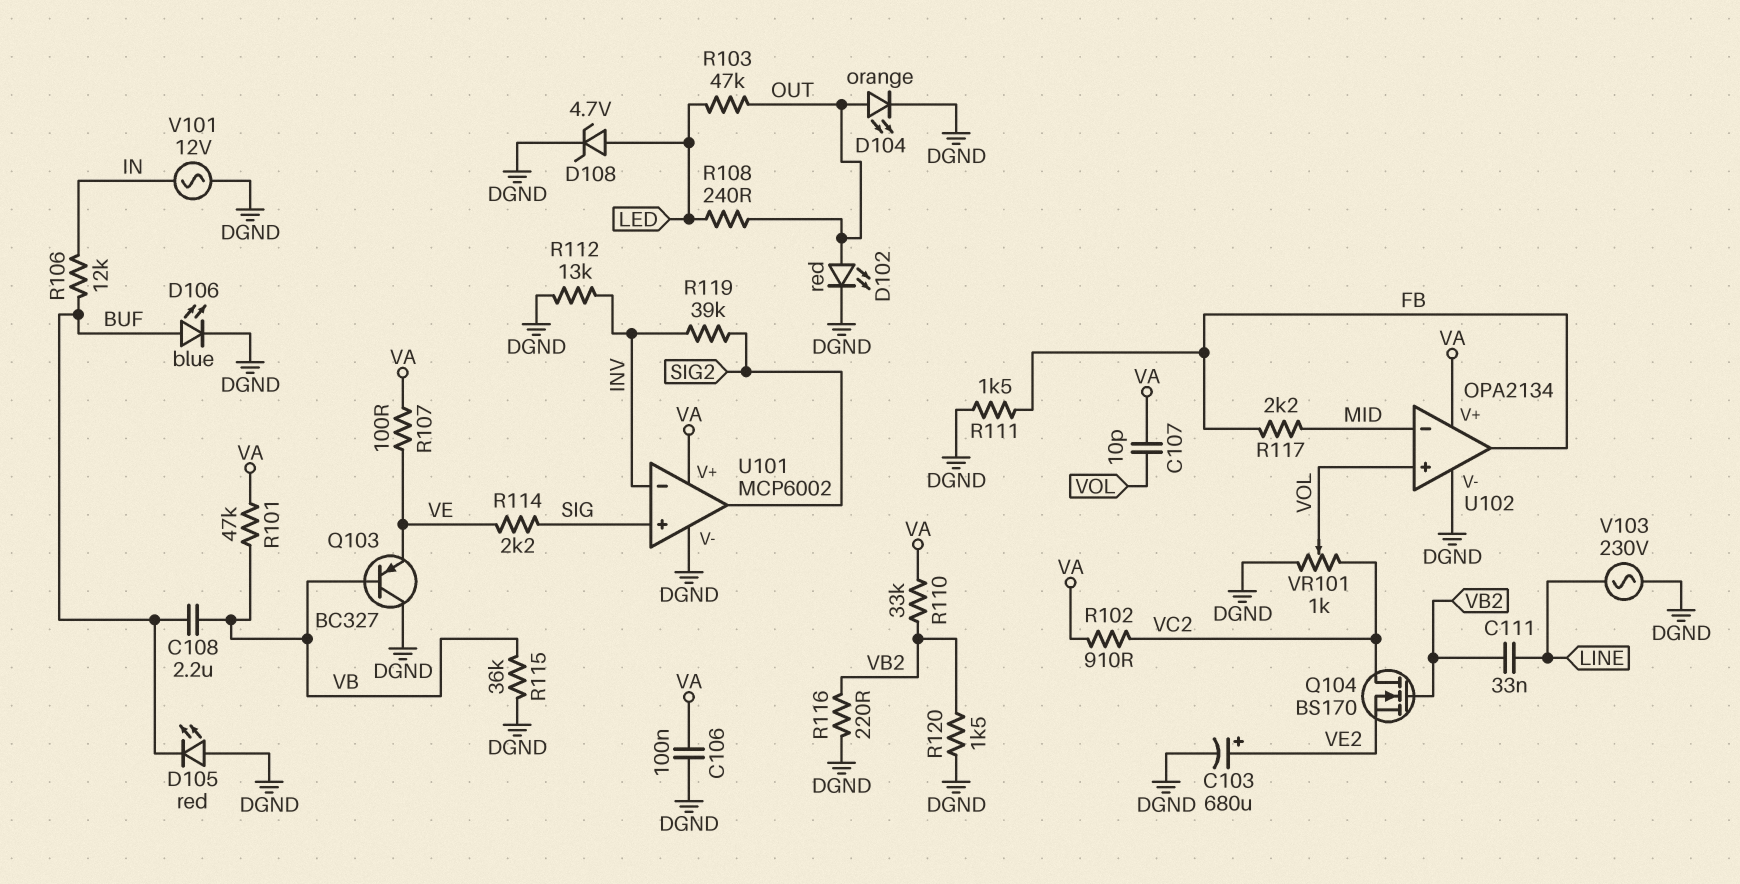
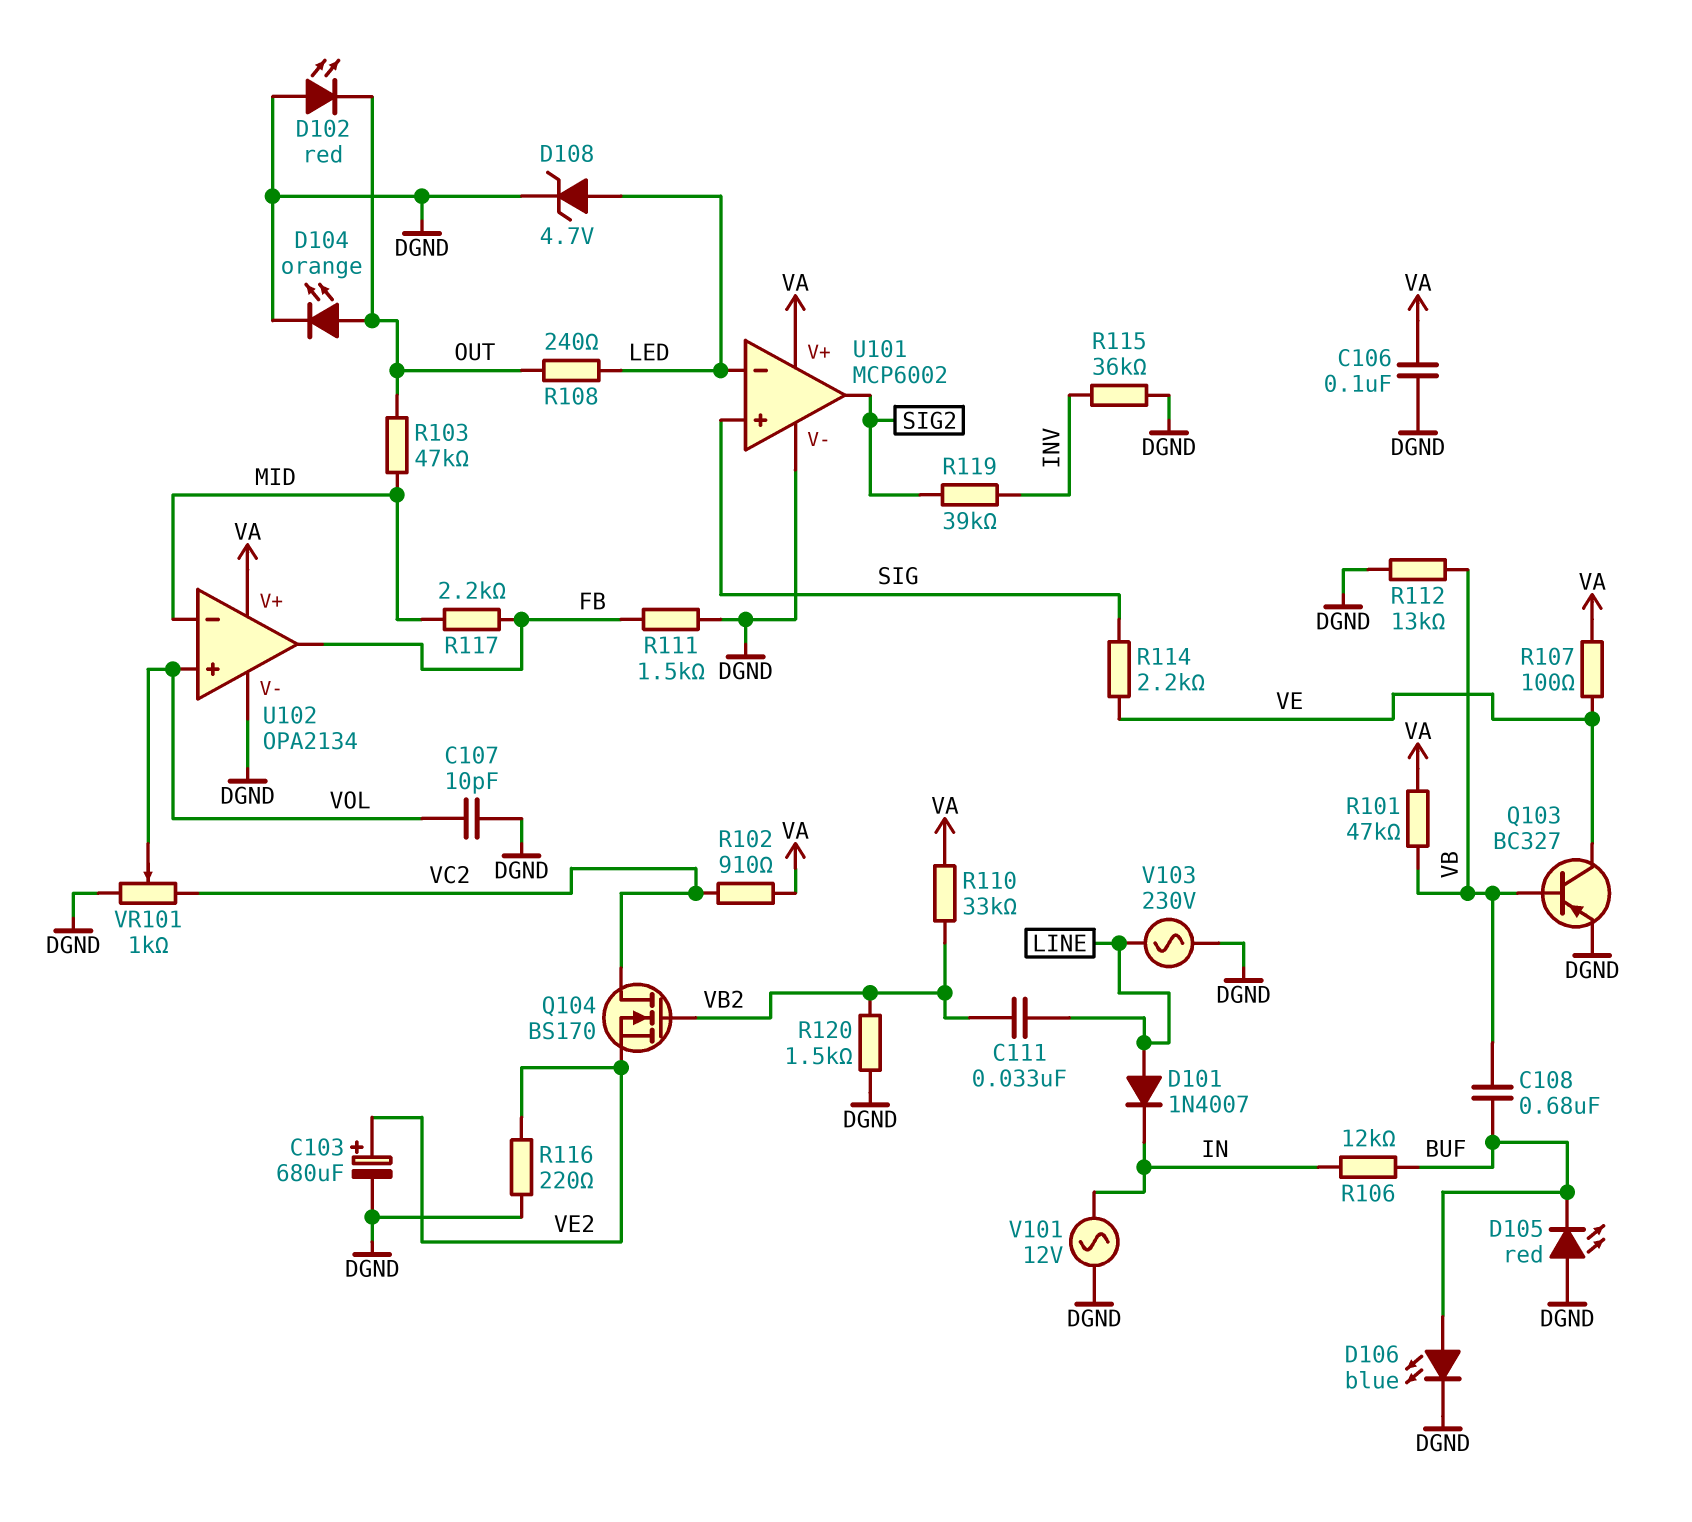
C107: 10pF (VA, VOL) -> 10pF (DGND, VOL)
C108: 2.2uF (BUF, VB) -> 680nF (BUF, VB)
D101: none -> diode 1N4007 (A LINE, K IN)
D102: LED red (A OUT, K DGND) -> LED red (A DGND, K OUT)
Q103: PNP BC327 (B VB, C DGND, E VE) -> PNP BC327 (B VB, C VE, E DGND)
R103: 47k (LED, OUT) -> 47k (MID, OUT)
R112: 13k (DGND, INV) -> 13k (DGND, VB)
R115: 36k (DGND, VB) -> 36k (DGND, INV)
R116: 220 (DGND, VB2) -> 220 (DGND, VE2)
U101 pin in-: INV -> LED

